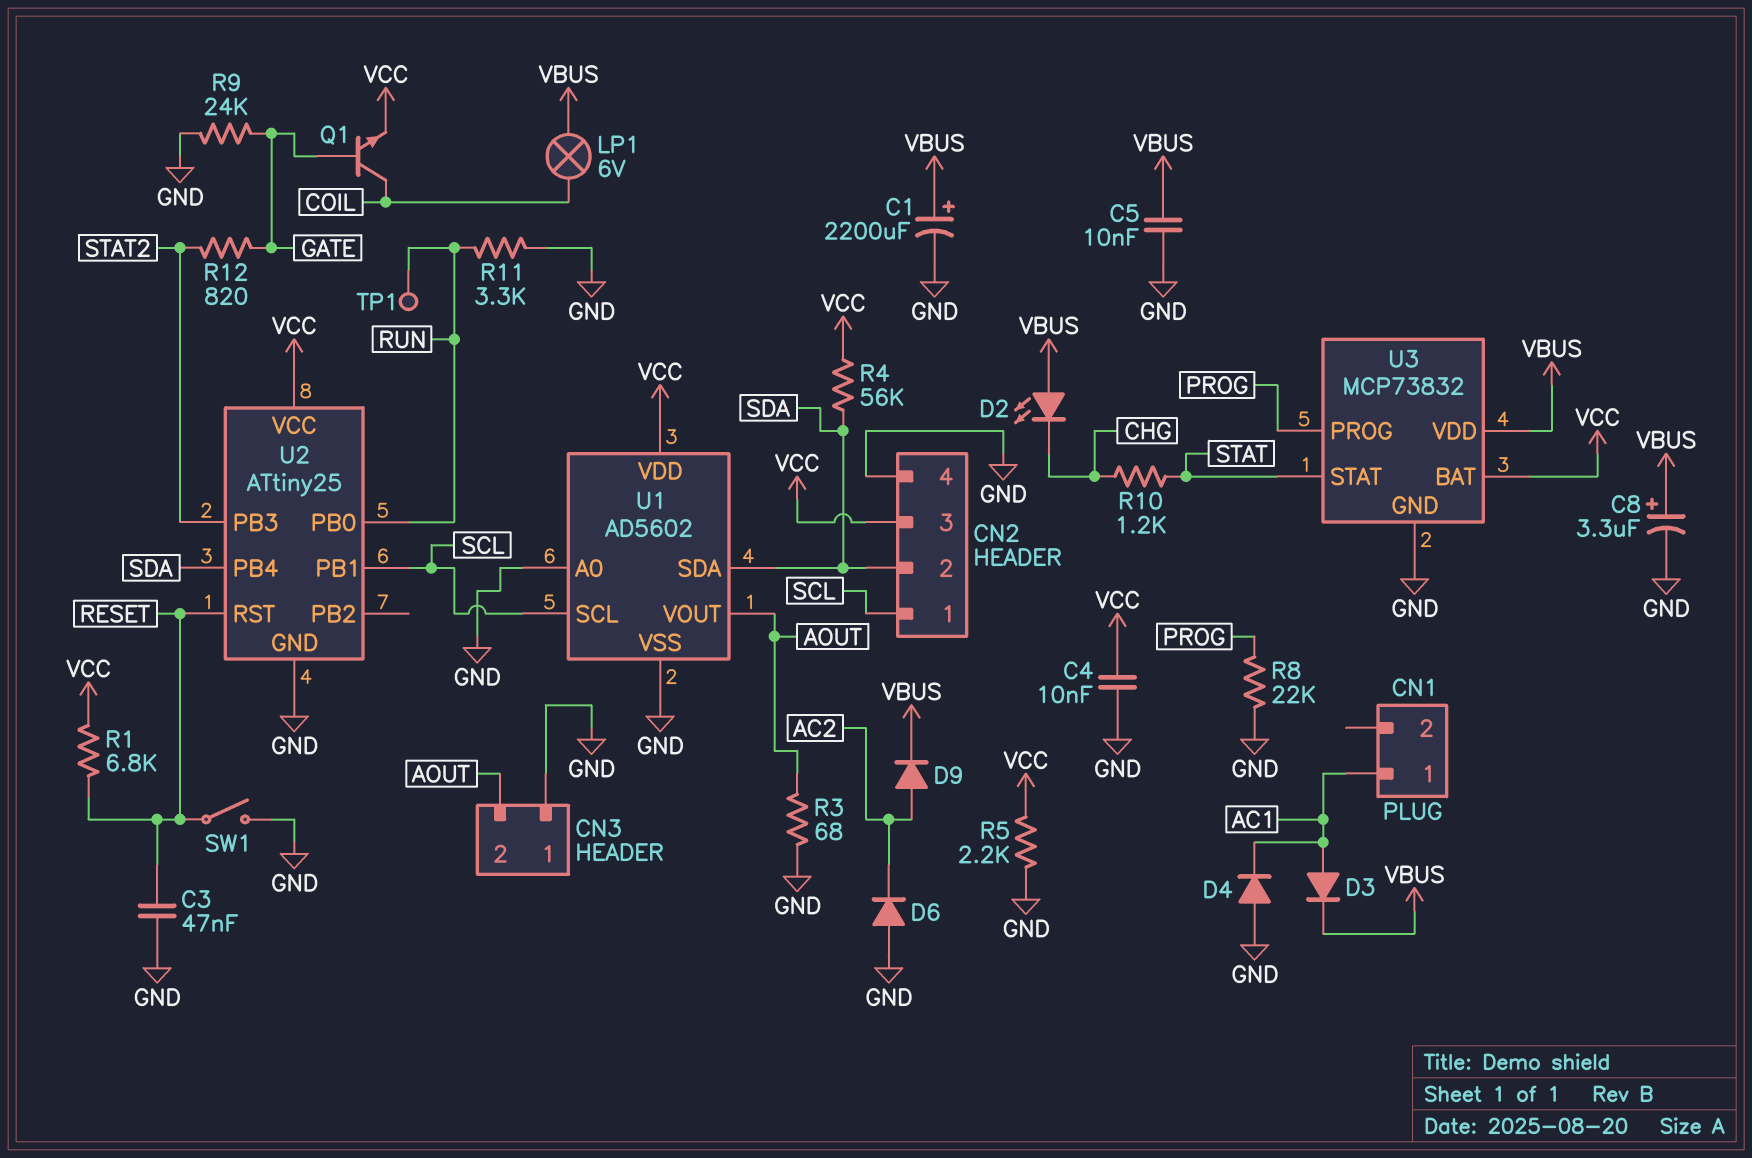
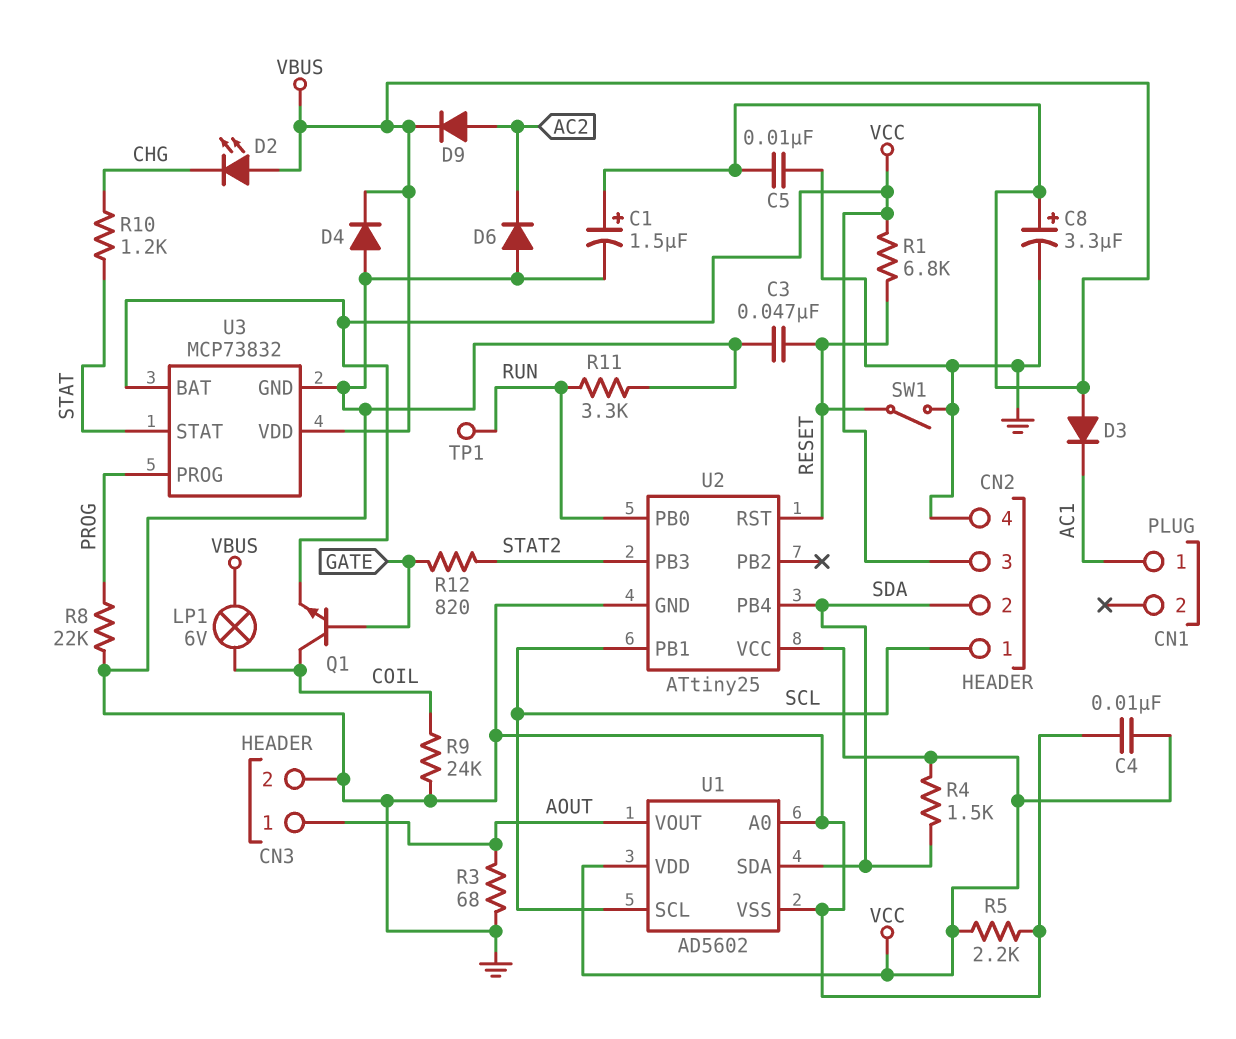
C1: 2200uF (plus VBUS, minus GND) -> 1.5uF (plus VBUS, minus GND)
CN3 pin 1: GND -> AOUT
CN3 pin 2: AOUT -> GND
D3: diode (A AC1, K VBUS) -> diode (A VBUS, K AC1)
D4: diode (A GND, K AC1) -> diode (A GND, K VBUS)
R4: 56k (SDA, VCC) -> 1.5k (SDA, VCC)
R9: 24k (GATE, GND) -> 24k (COIL, GND)

